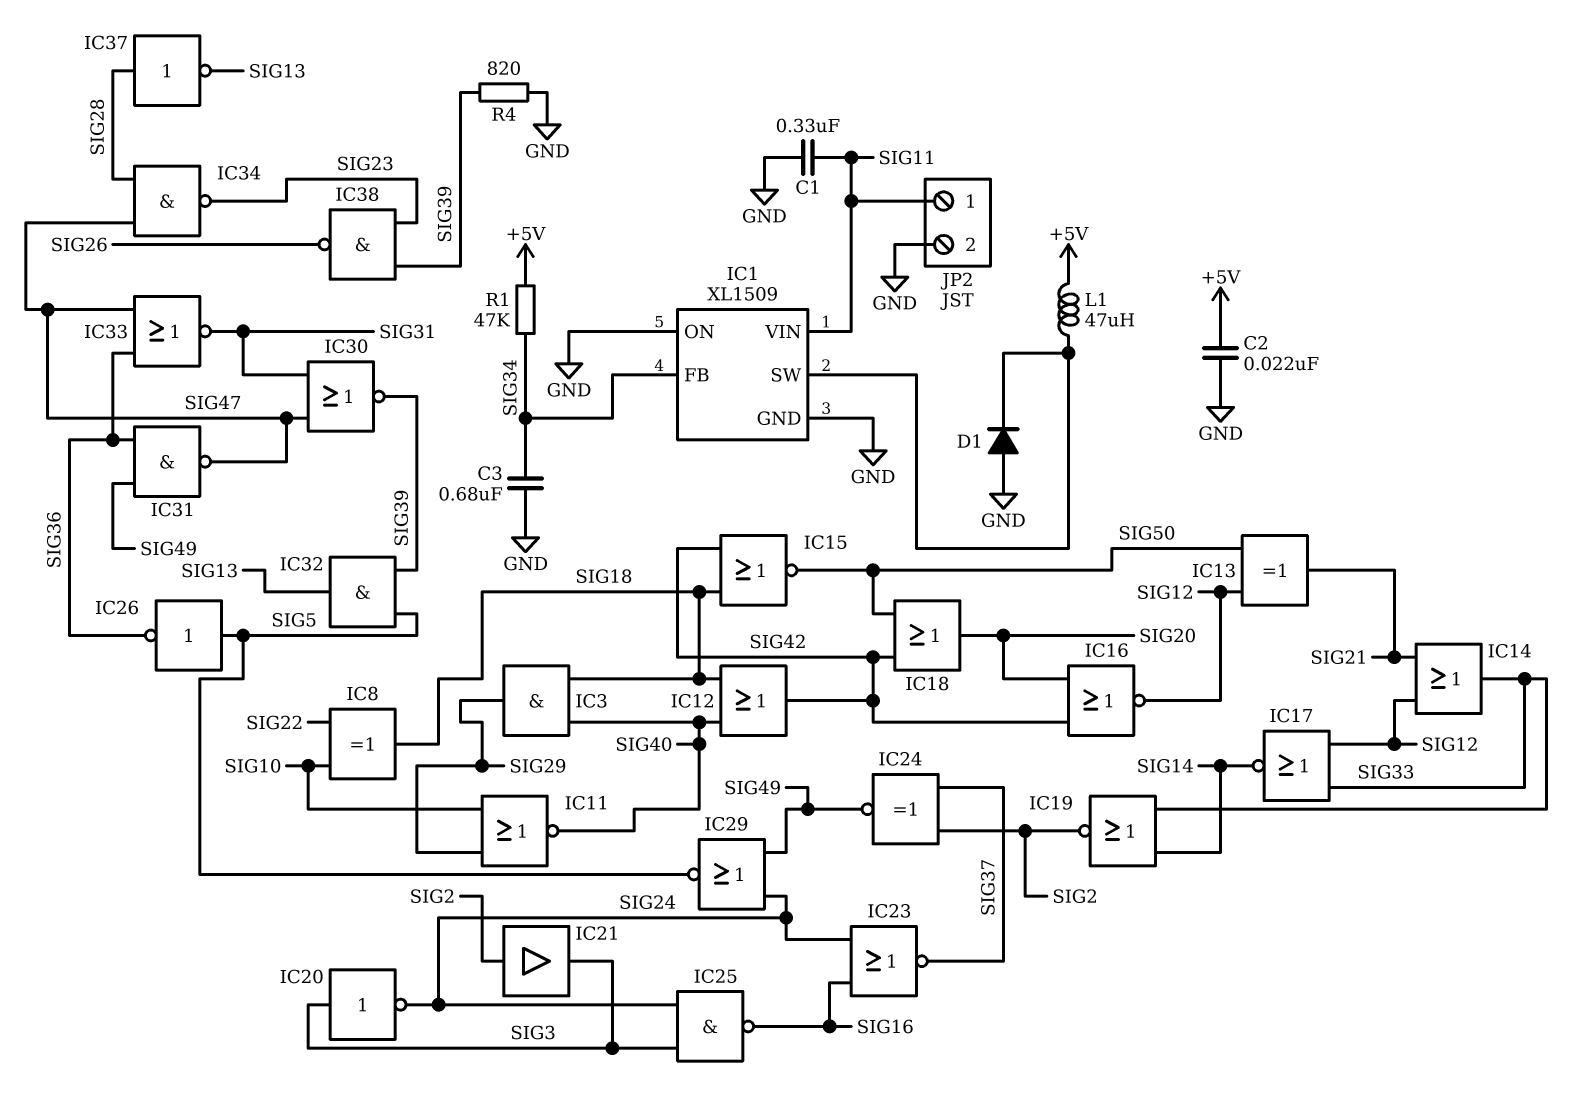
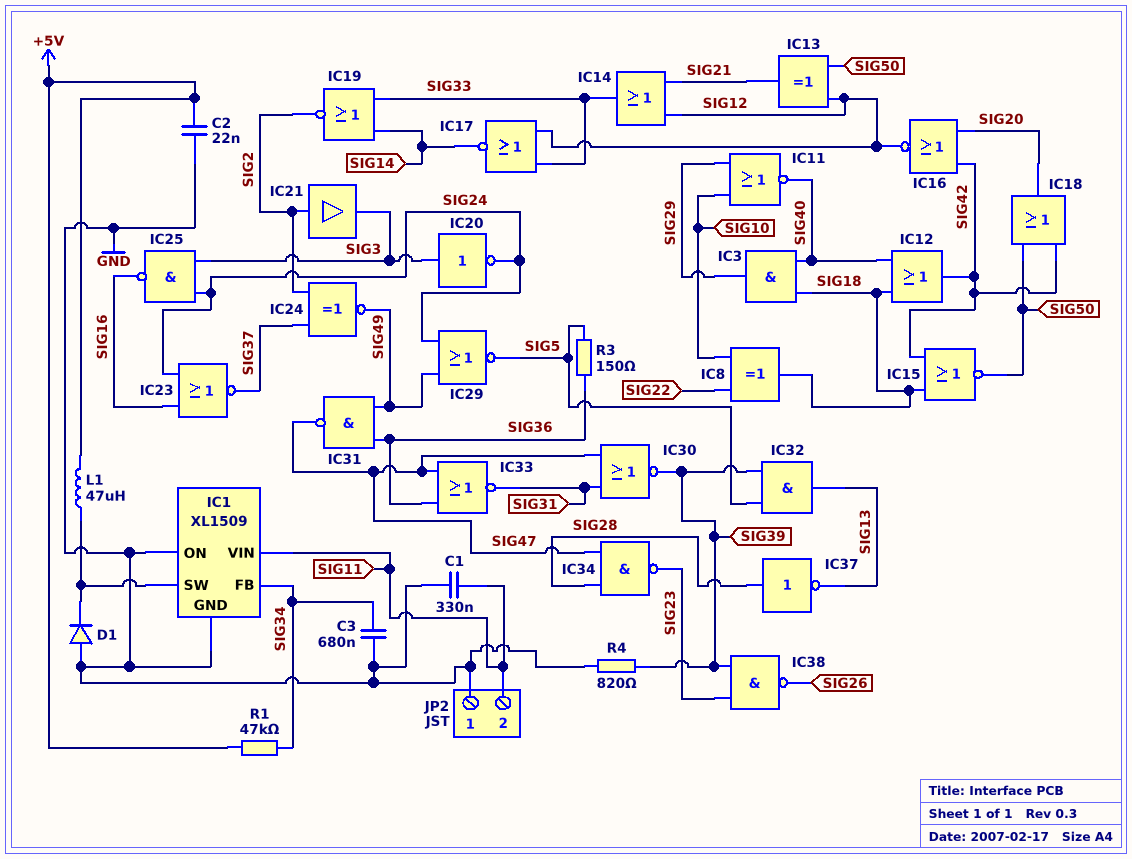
IC26: NOT (in SIG5, out SIG36) -> none
JP2 pin 1: SIG11 -> GND
JP2 pin 2: GND -> SIG11
R3: none -> 150 (SIG5, SIG36)

